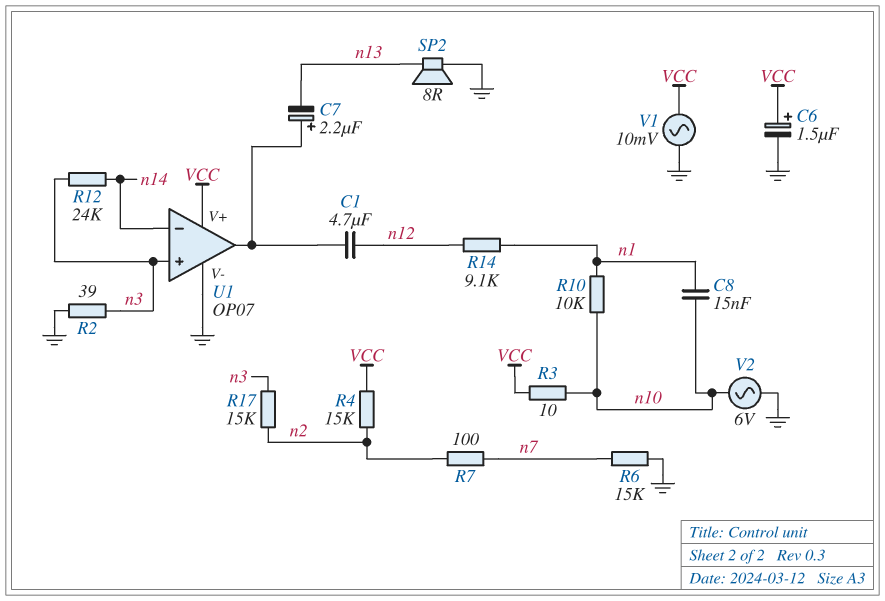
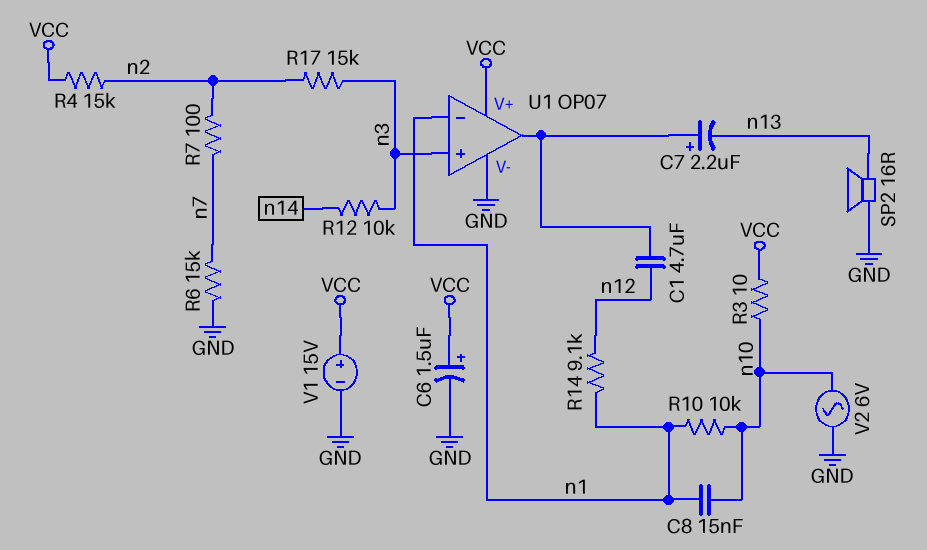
R2: 39 (GND, n3) -> none
R12: 24k (n3, n14) -> 10k (n3, n14)
SP2: speaker 8R (GND, n13) -> speaker 16R (GND, n13)
U1 pin in-: n14 -> n1
V1: AC 10mV (GND, VCC) -> 15V (plus VCC, minus GND)

